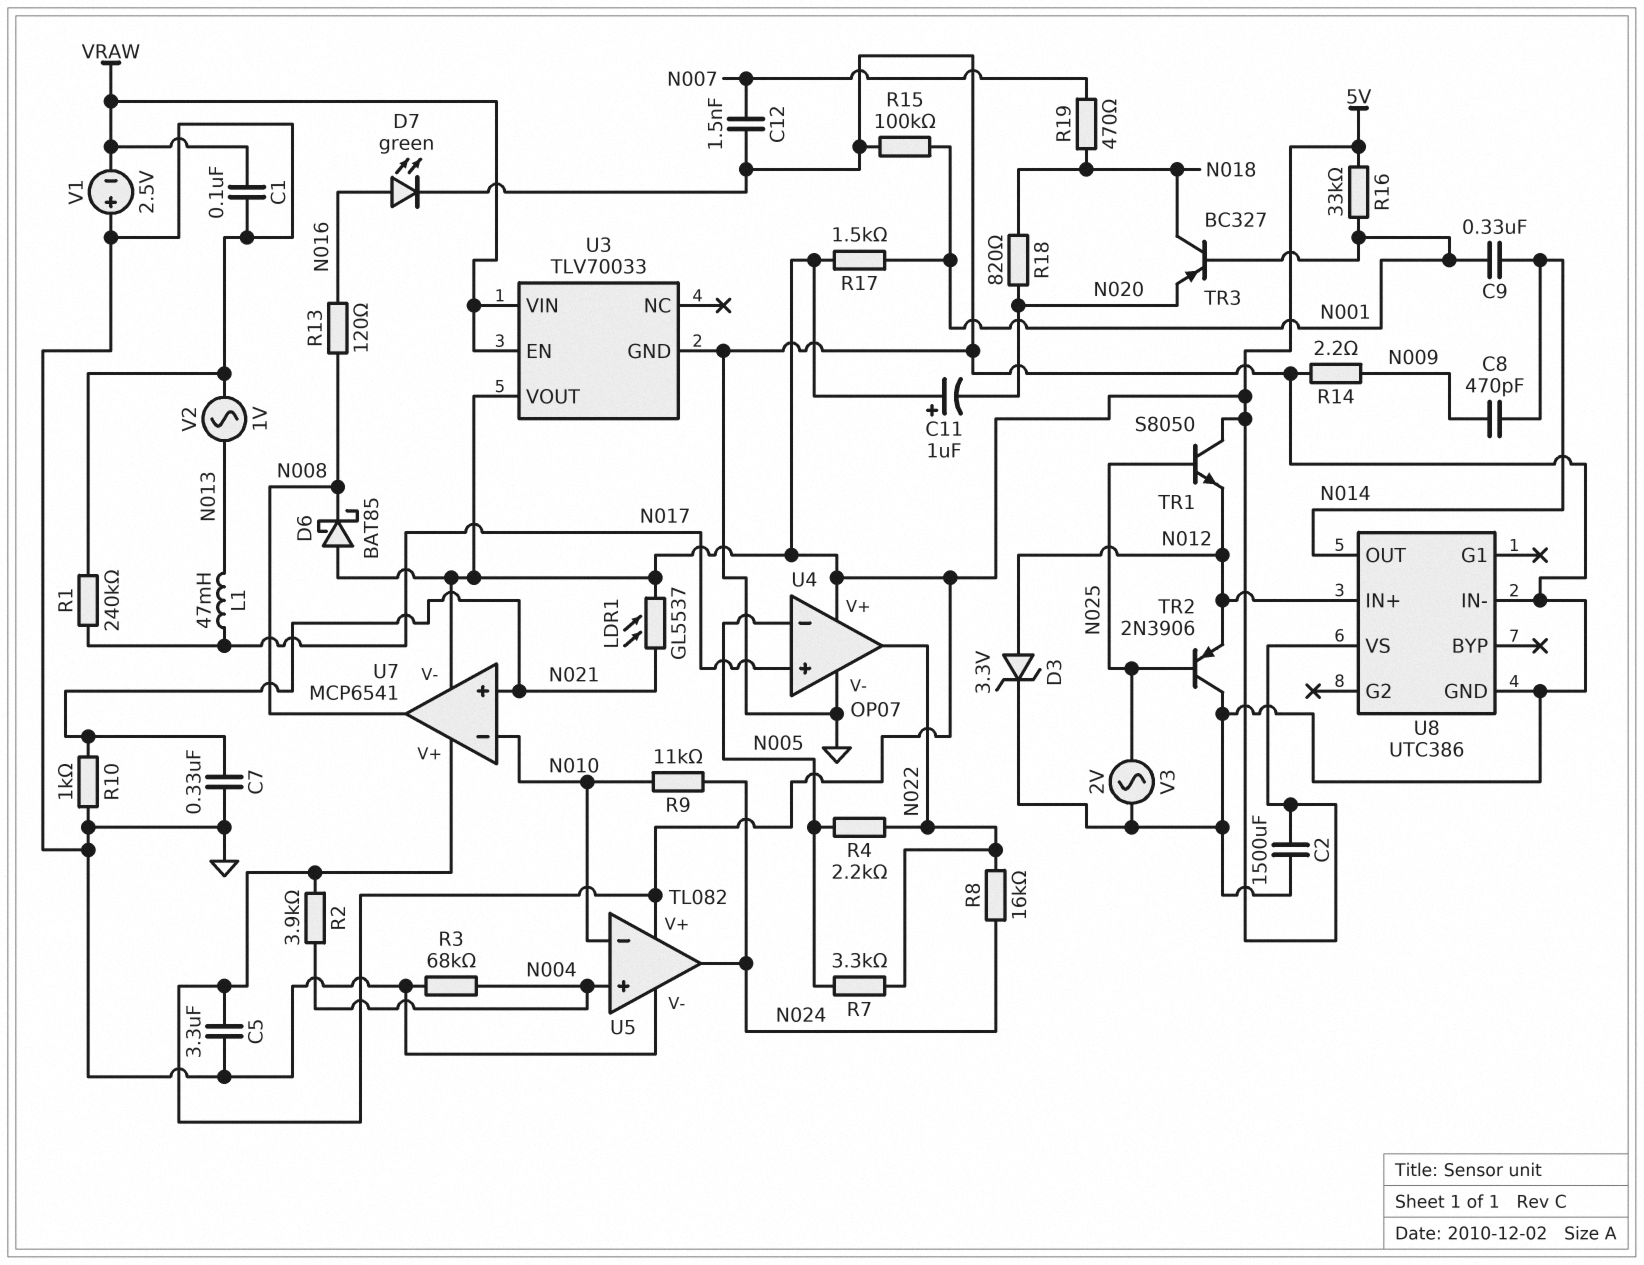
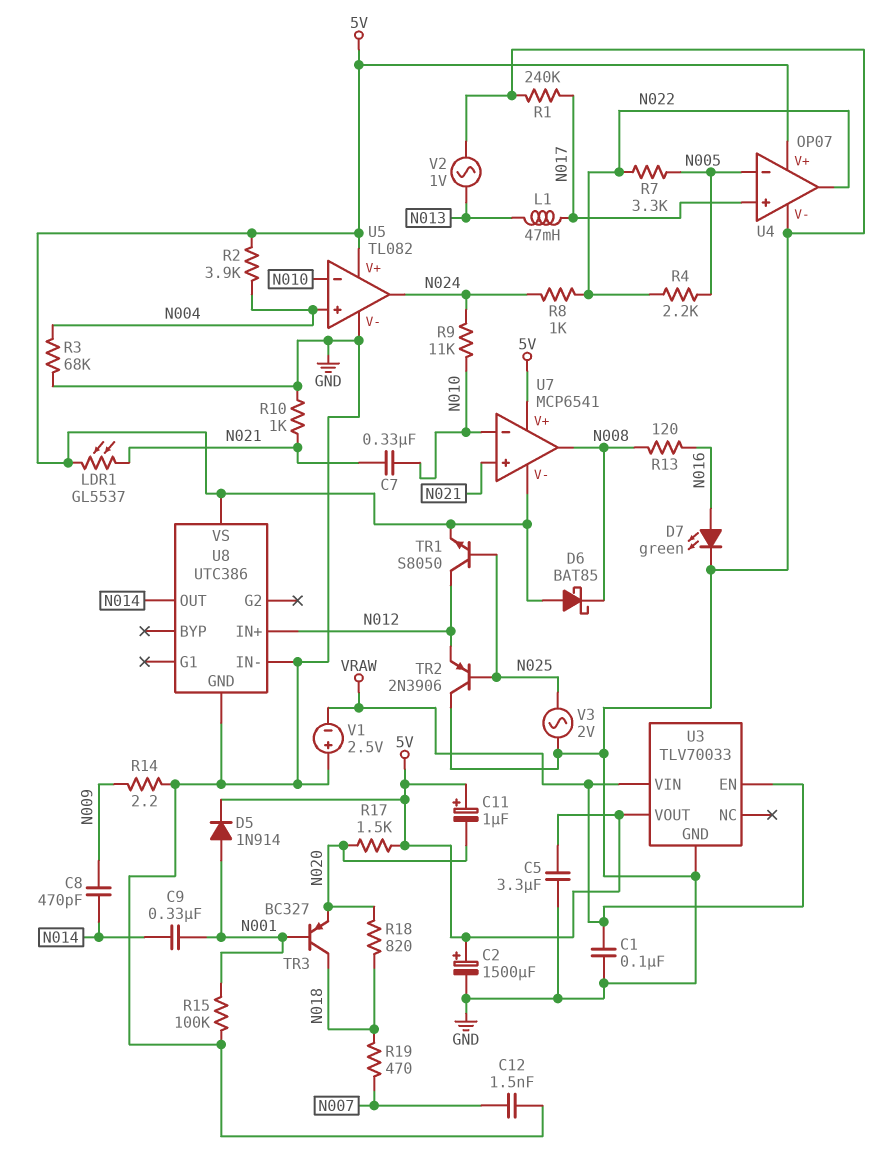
C2: 1500uF (5V, GND) -> 1500uF (plus 5V, minus GND)
C7: 330nF (GND, N021) -> 330nF (N010, N021)
D3: zener 3.3V (A N012, K GND) -> none
D5: none -> diode 1N914 (A N001, K 5V)
R8: 16k (N022, N024) -> 1k (N022, N024)
R16: 33k (5V, N001) -> none
R17: 1.5k (5V, N001) -> 1.5k (5V, N020)
TR1: NPN S8050 (B N025, C 5V, E N012) -> NPN S8050 (B N025, C N012, E 5V)

